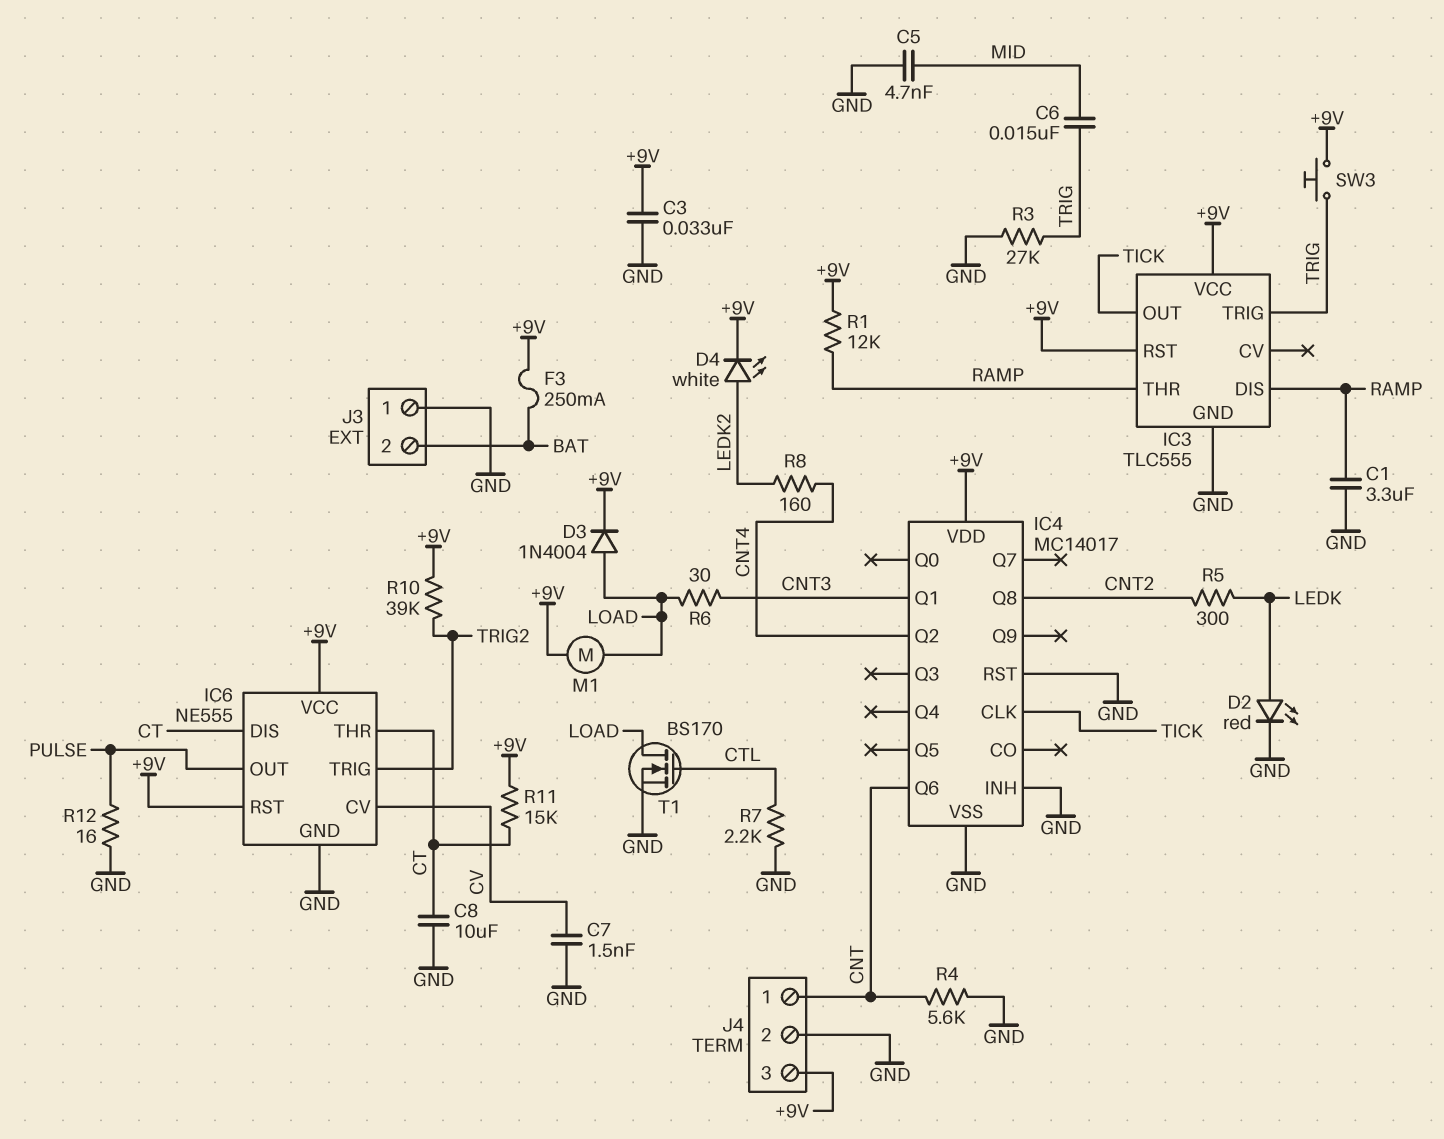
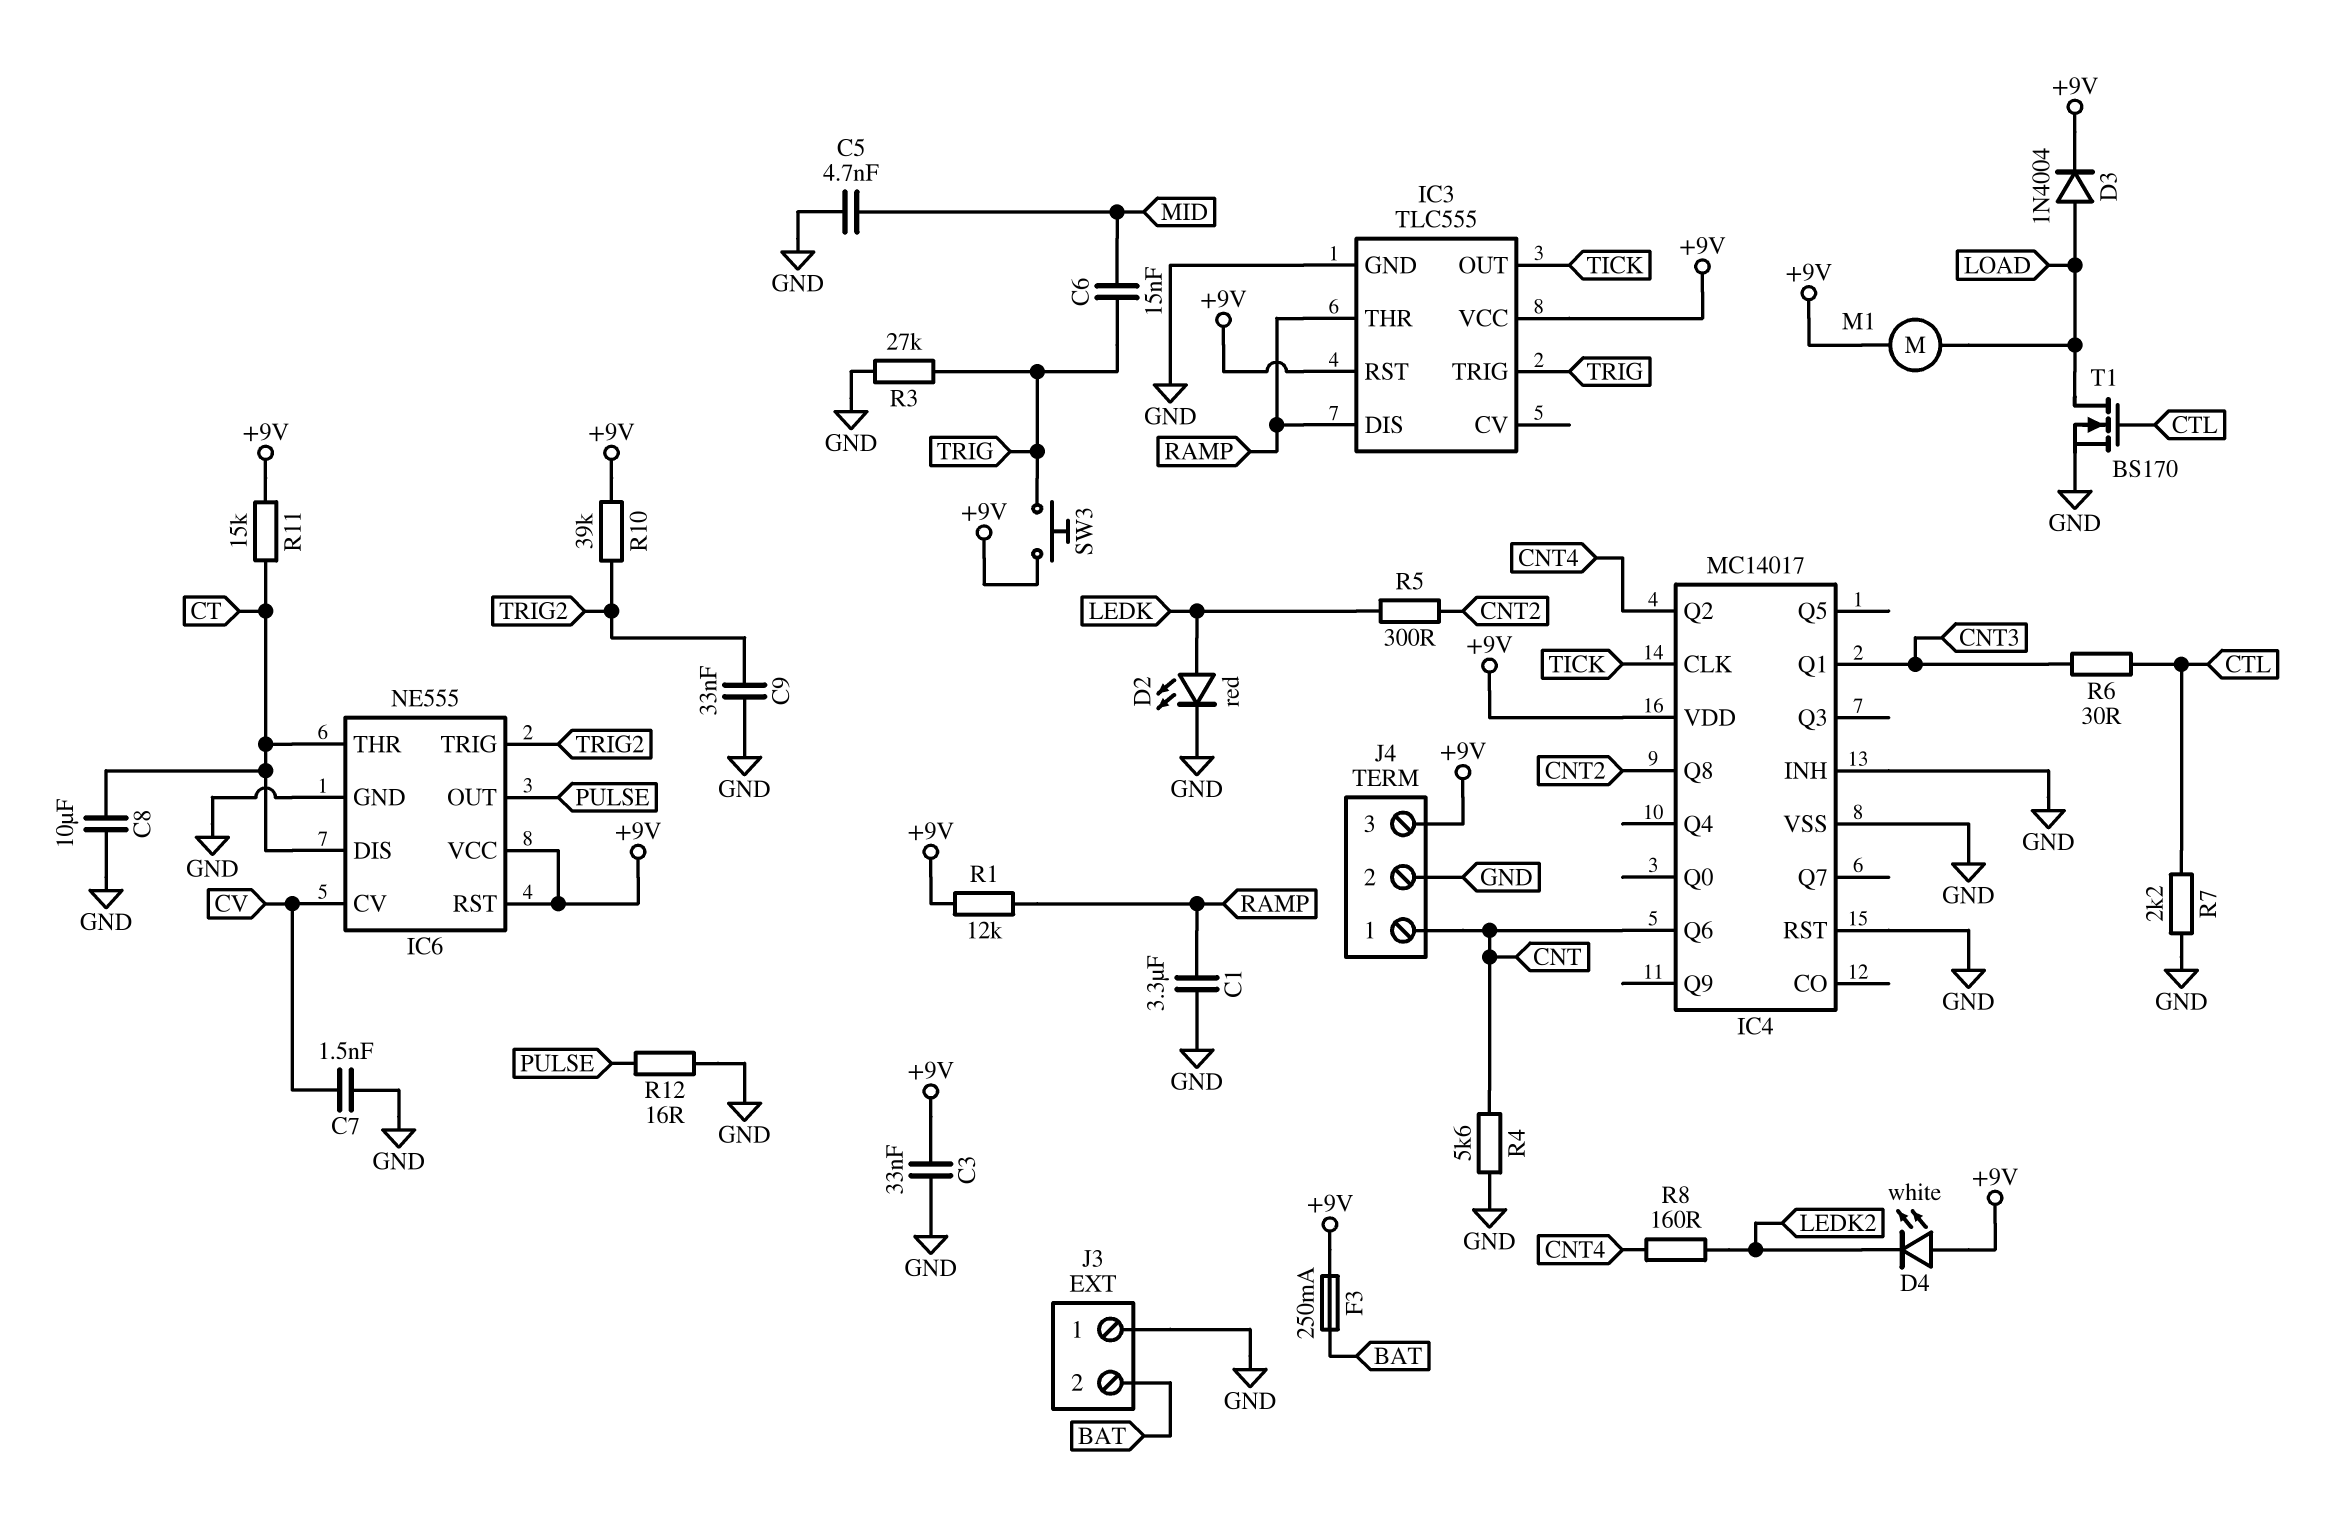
C9: none -> 33nF (GND, TRIG2)
D4: LED white (A LEDK2, K +9V) -> LED white (A +9V, K LEDK2)
R6: 30 (CNT3, LOAD) -> 30 (CNT3, CTL)

